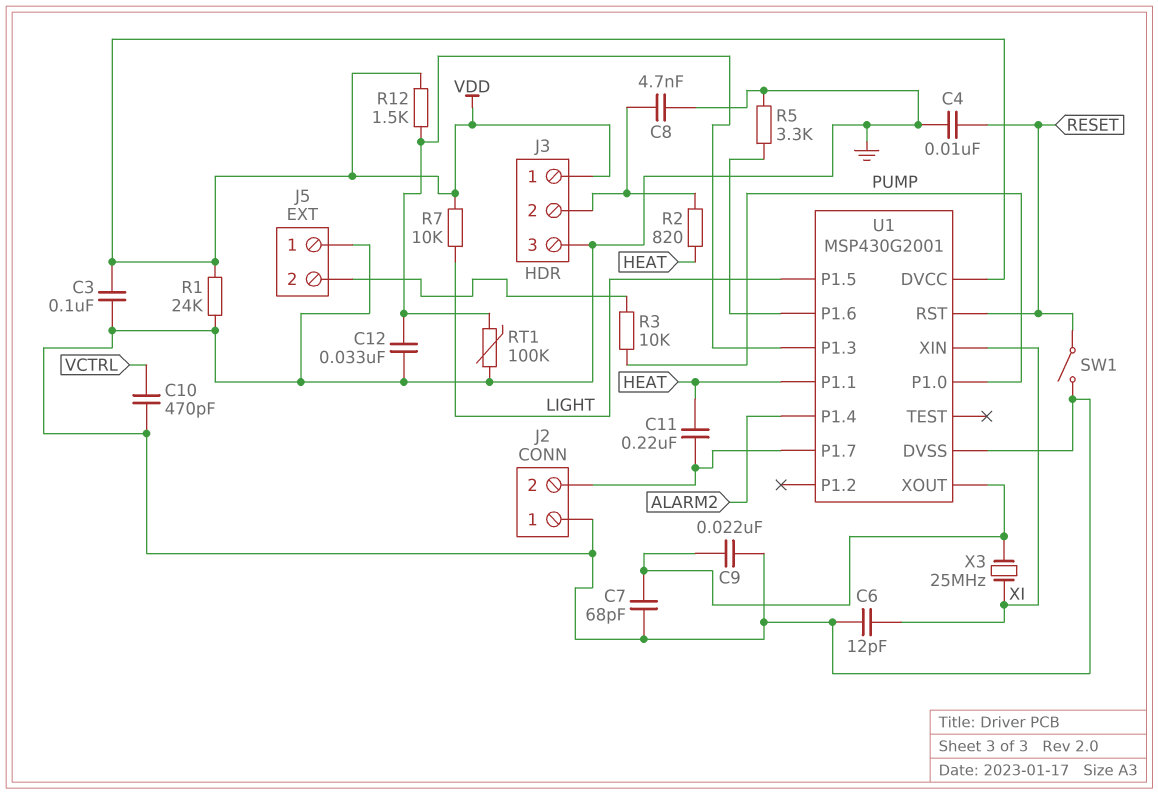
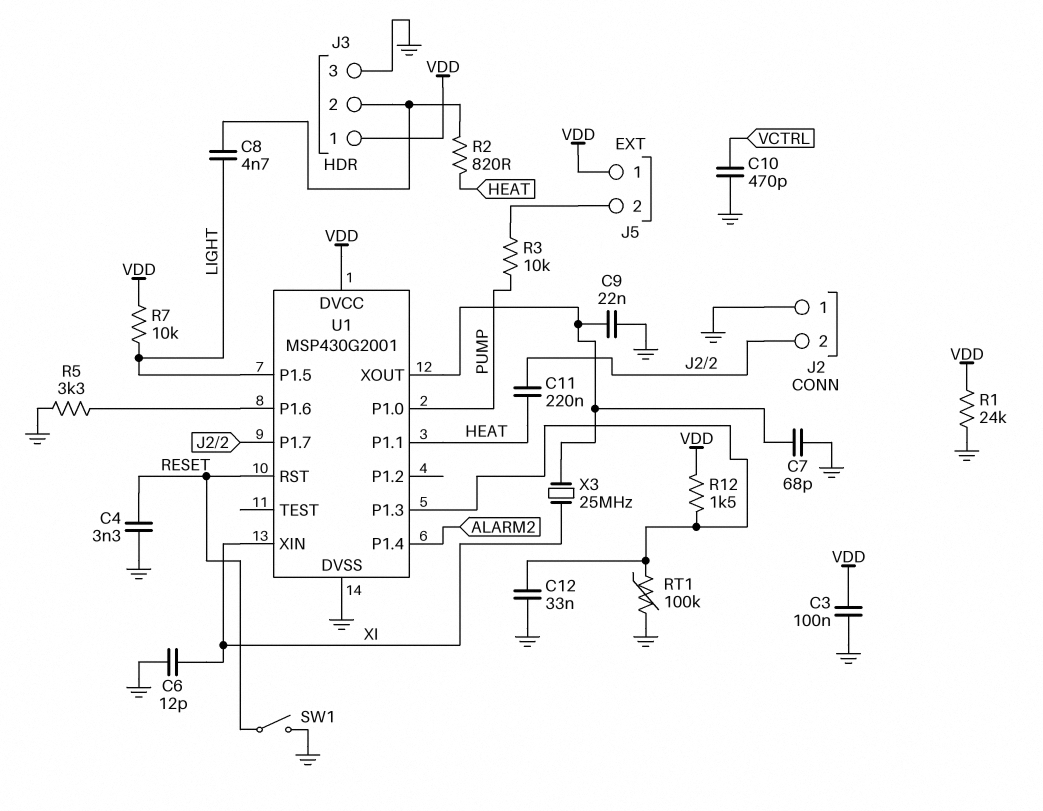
C4: 10nF (GND, RESET) -> 3.3nF (GND, RESET)
C8: 4.7nF (GND, J3/2) -> 4.7nF (J3/2, LIGHT)
J5 pin 1: GND -> VDD

